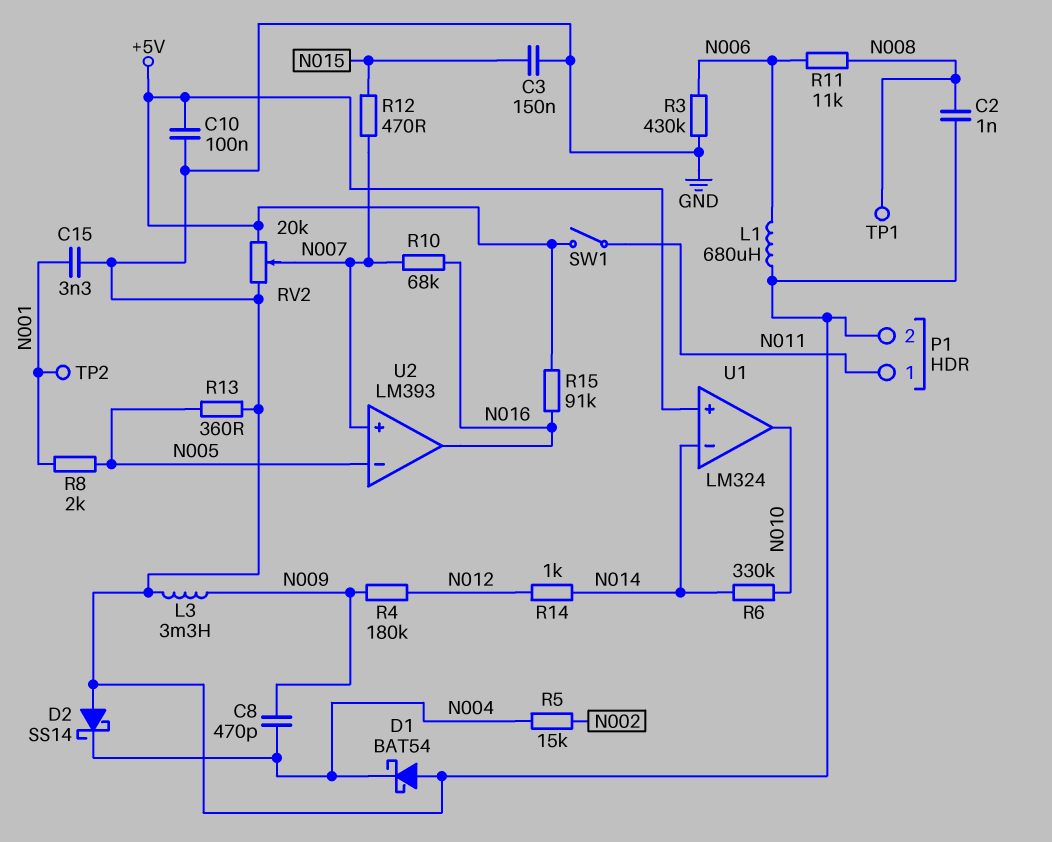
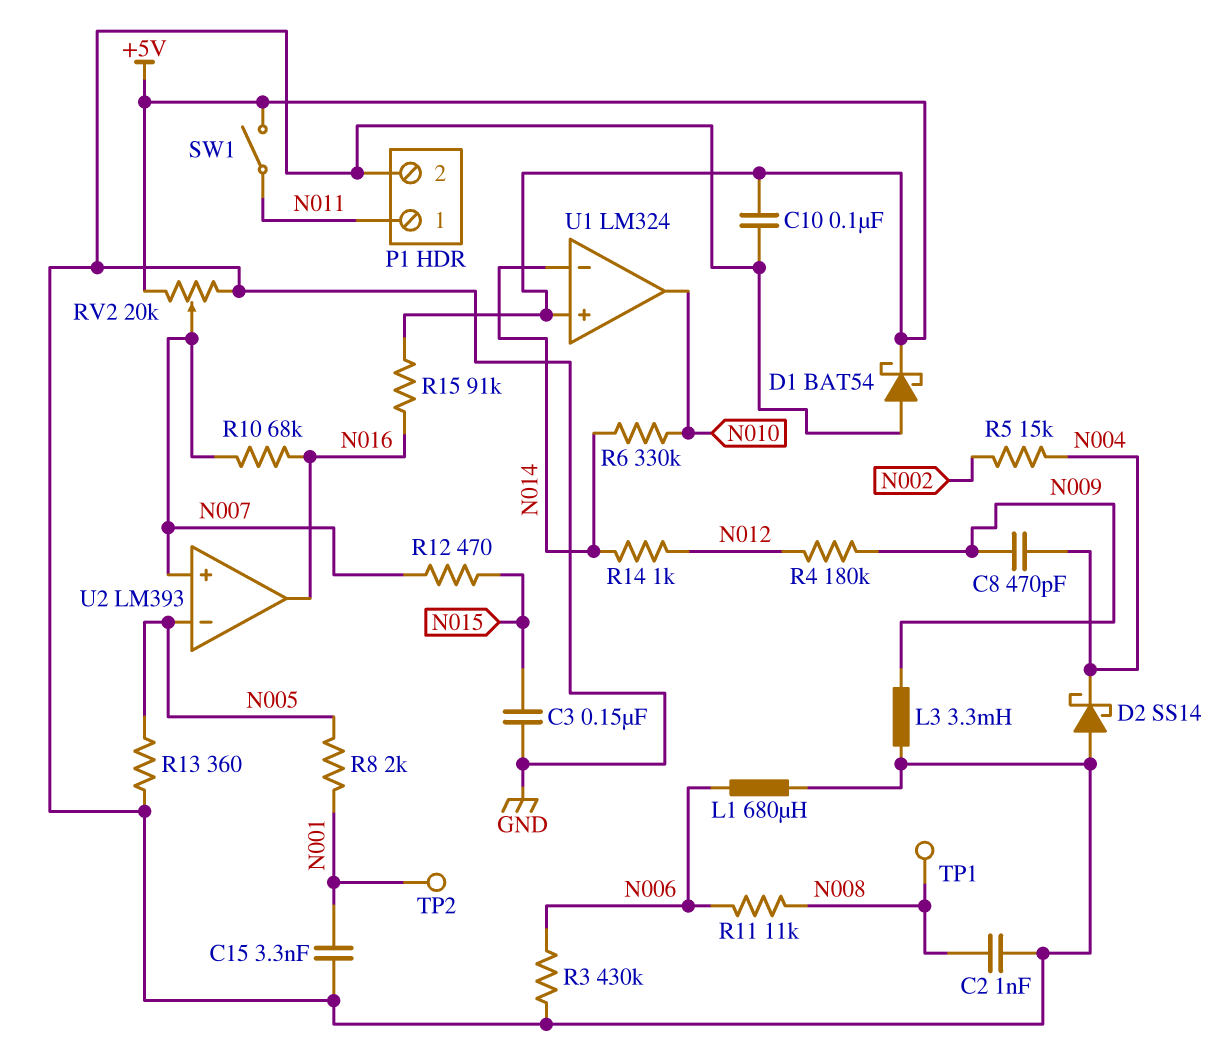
D1: schottky BAT54 (A GND, K N004) -> schottky BAT54 (A GND, K +5V)

